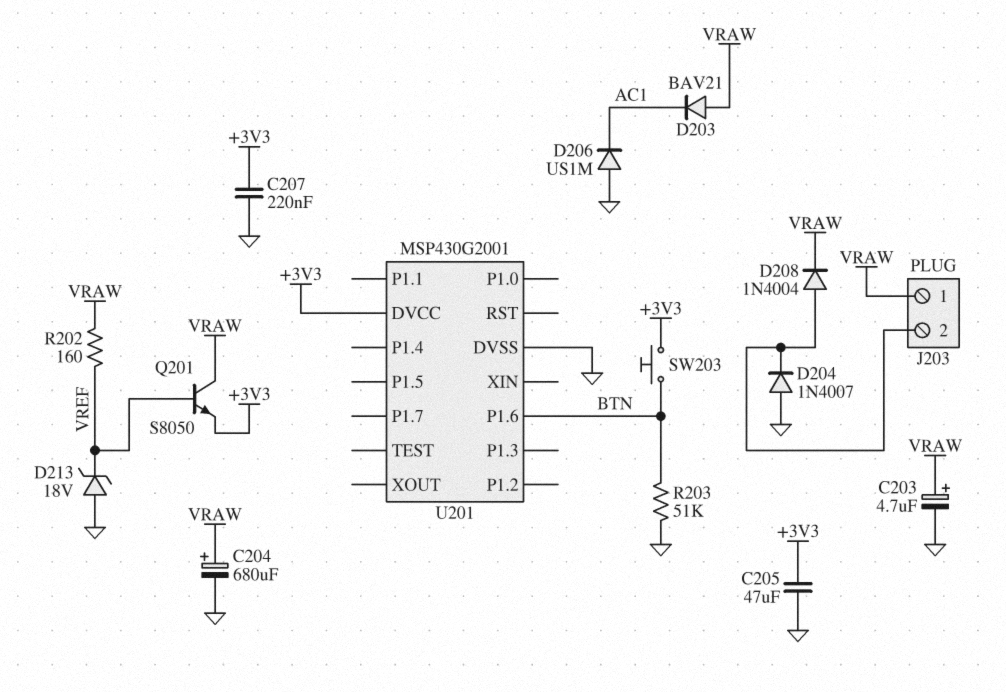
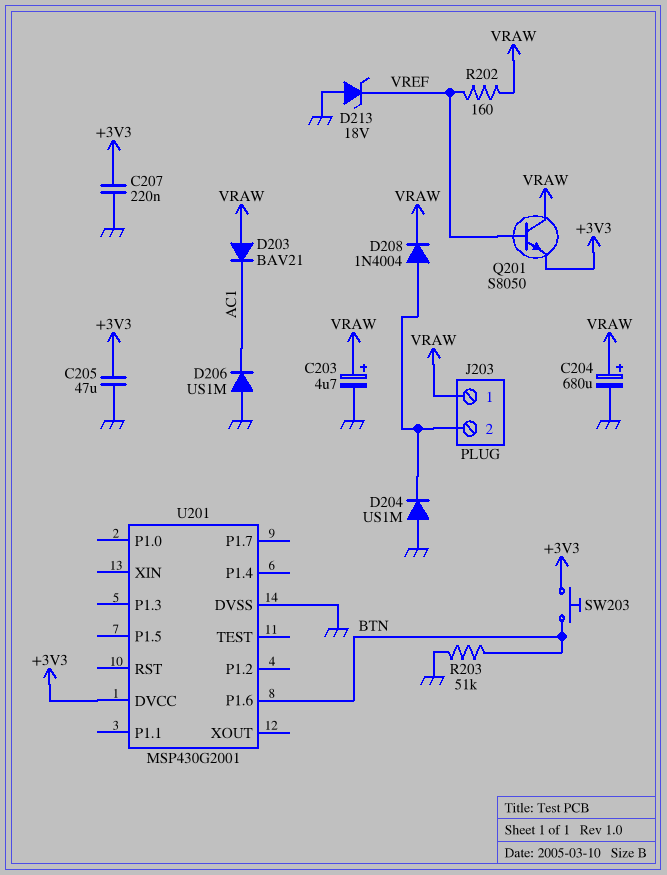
D204: diode 1N4007 (A GND, K J203/2) -> diode US1M (A GND, K J203/2)

